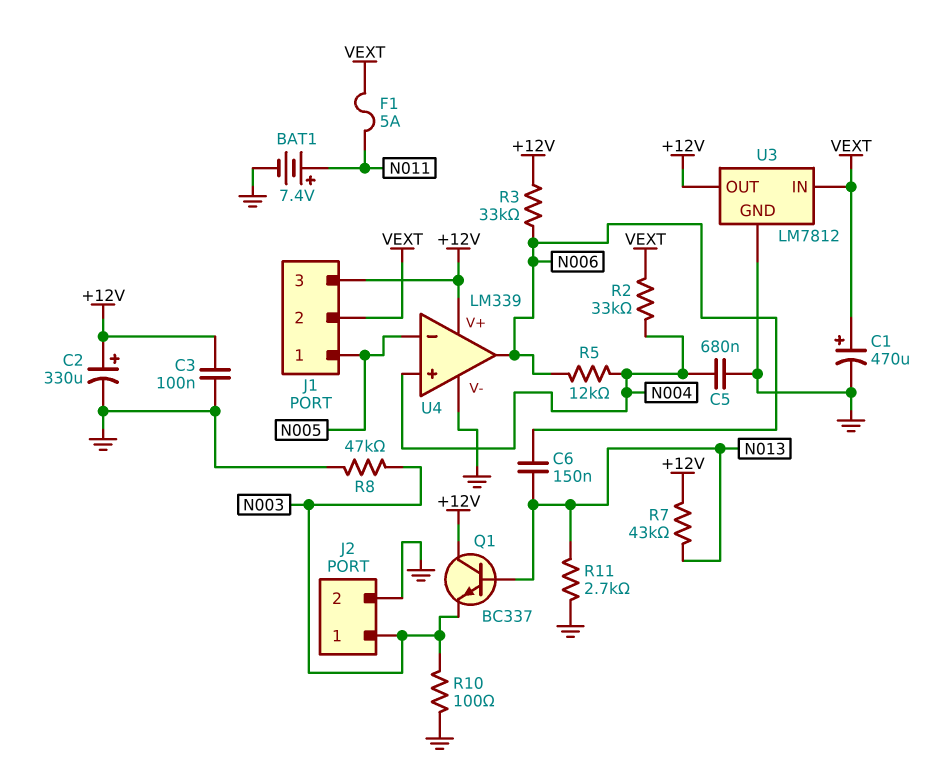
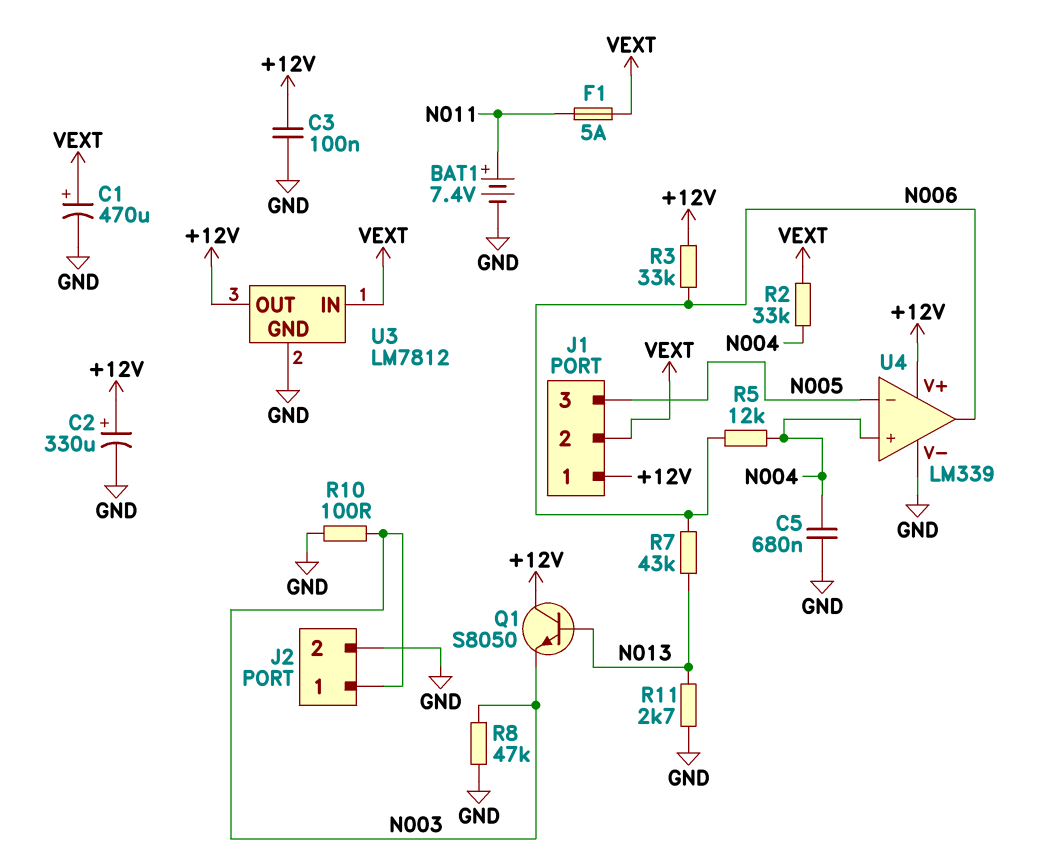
C6: 150nF (N006, N013) -> none
J1 pin 1: N005 -> +12V
J1 pin 3: +12V -> N005
Q1: NPN BC337 (B N013, C +12V, E N003) -> NPN S8050 (B N013, C +12V, E N003)
R7: 43k (+12V, N013) -> 43k (N006, N013)

